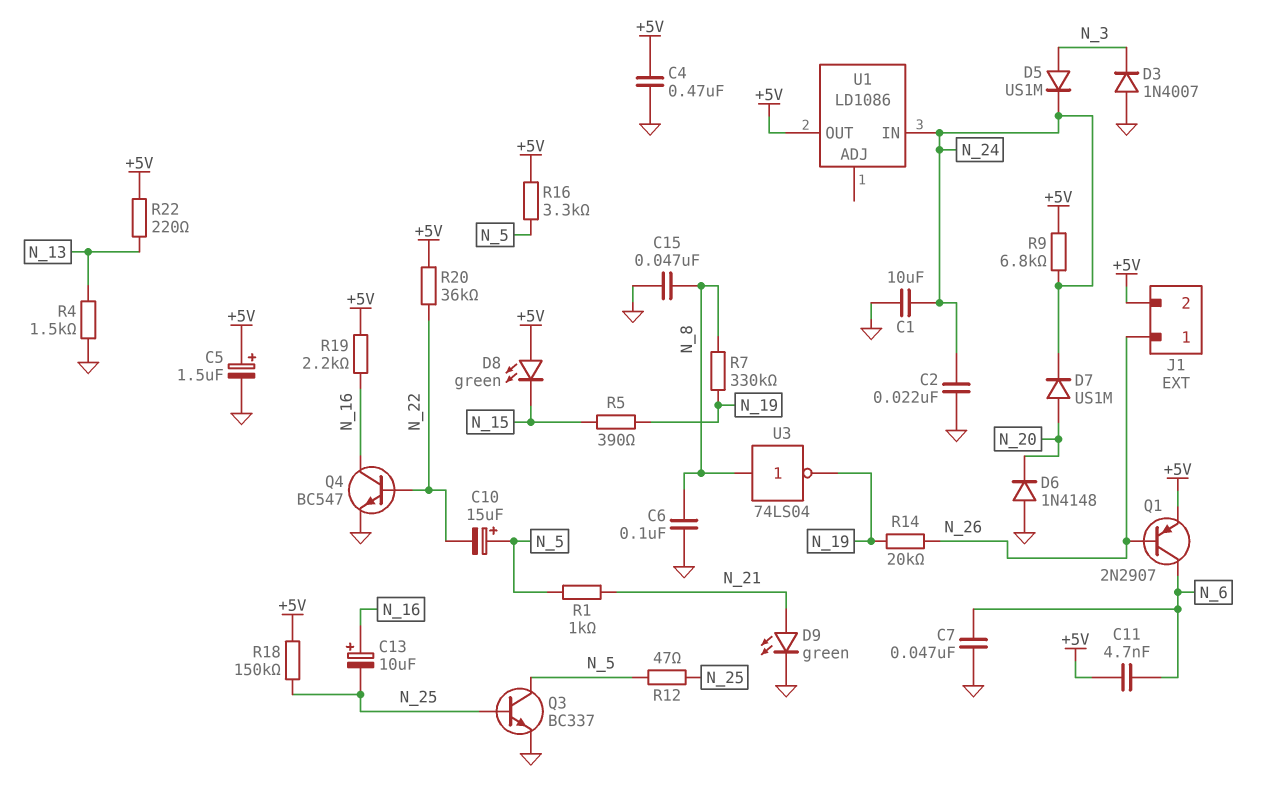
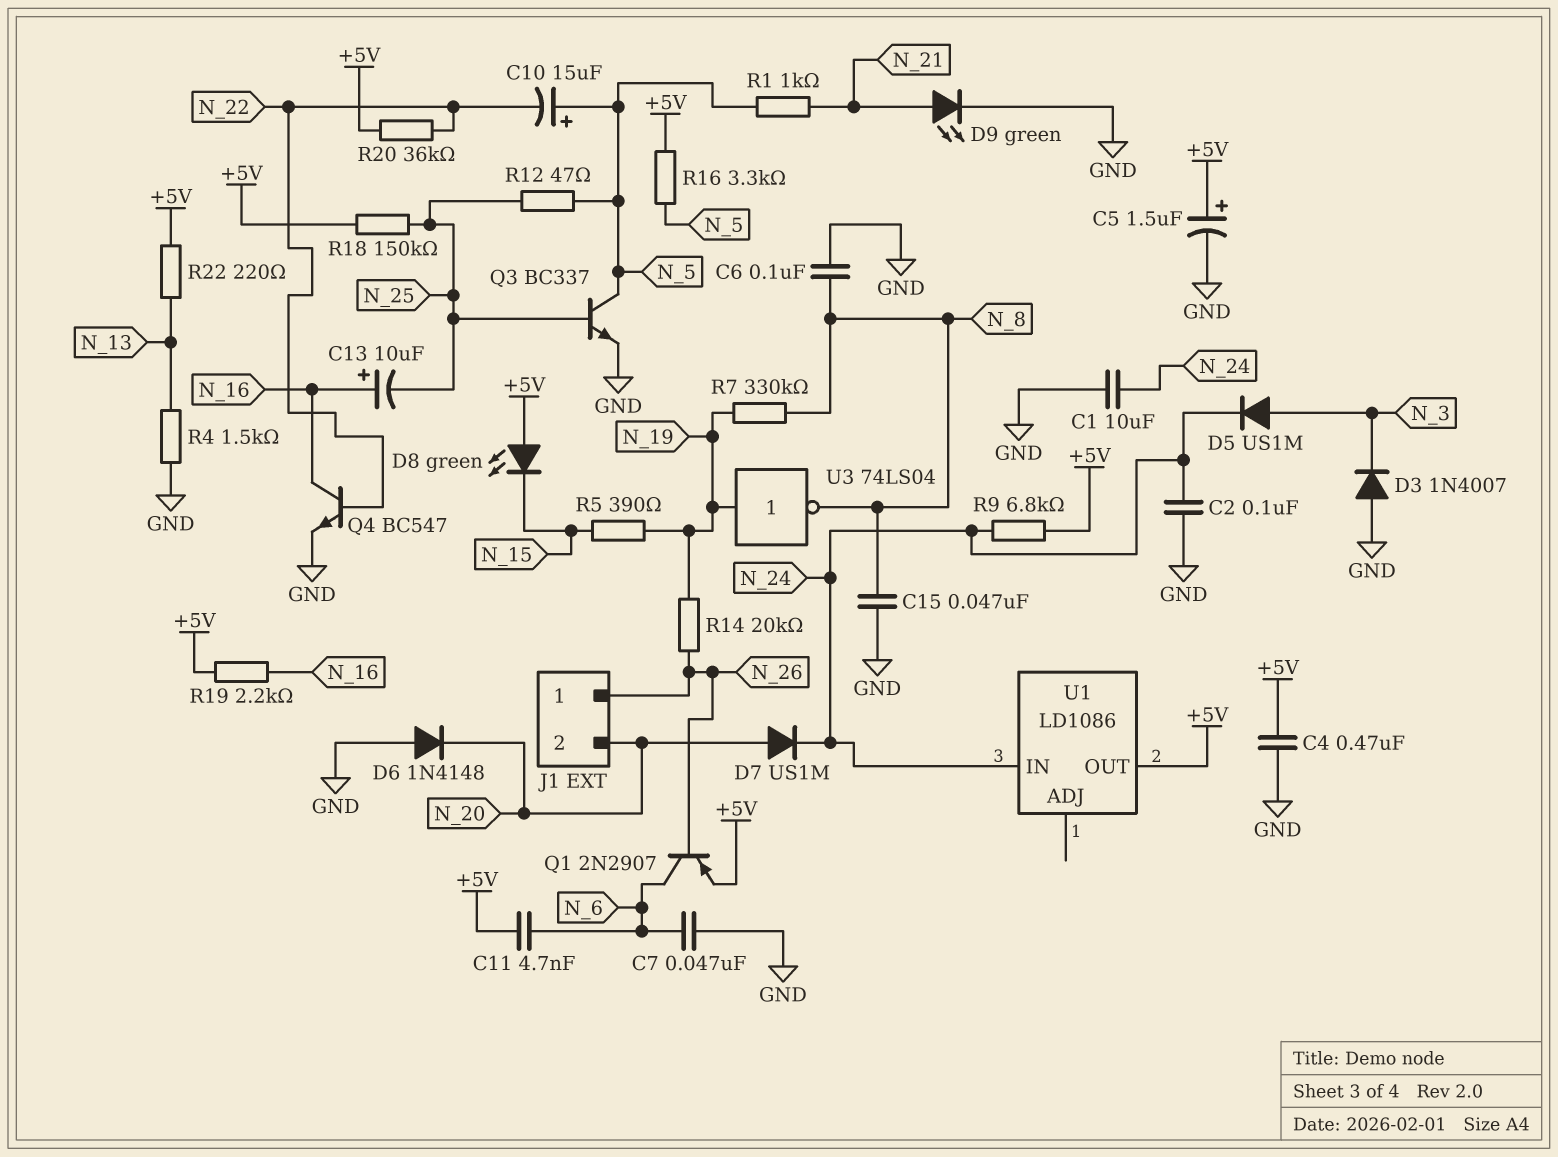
C2: 22nF (GND, N_24) -> 100nF (GND, N_24)
J1 pin 2: +5V -> N_20
U3: NOT 74LS04 (in N_8, out N_19) -> NOT 74LS04 (in N_19, out N_8)

